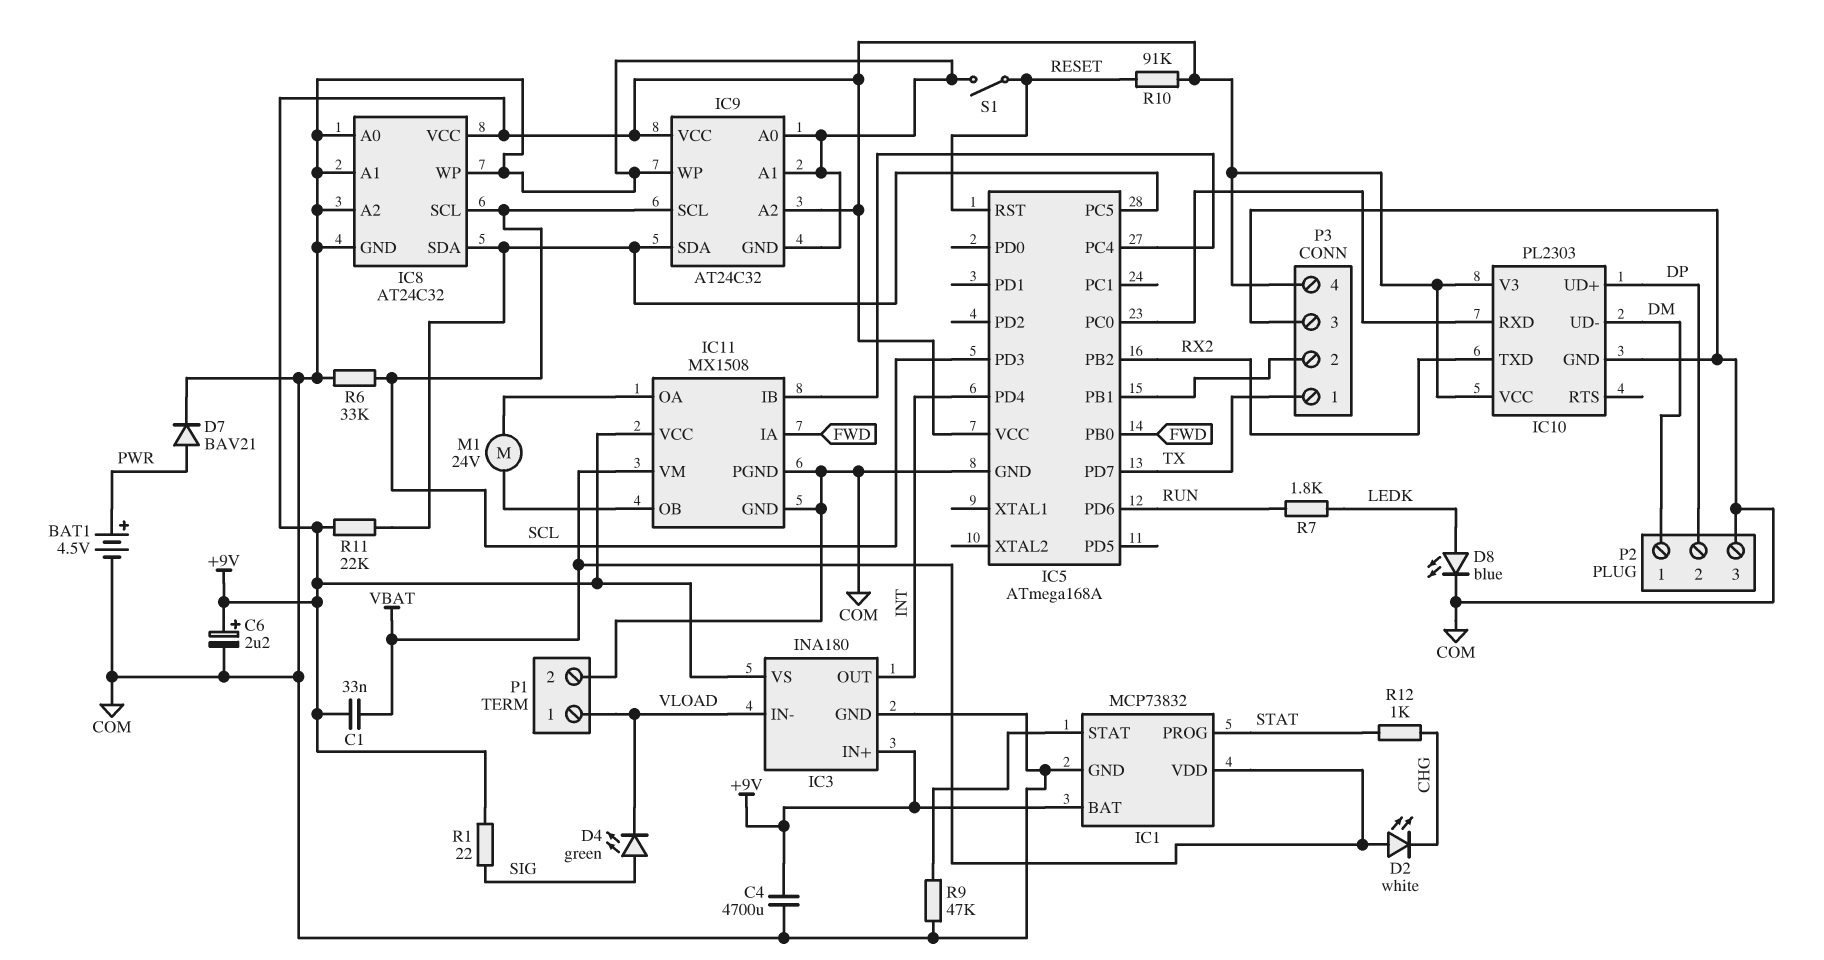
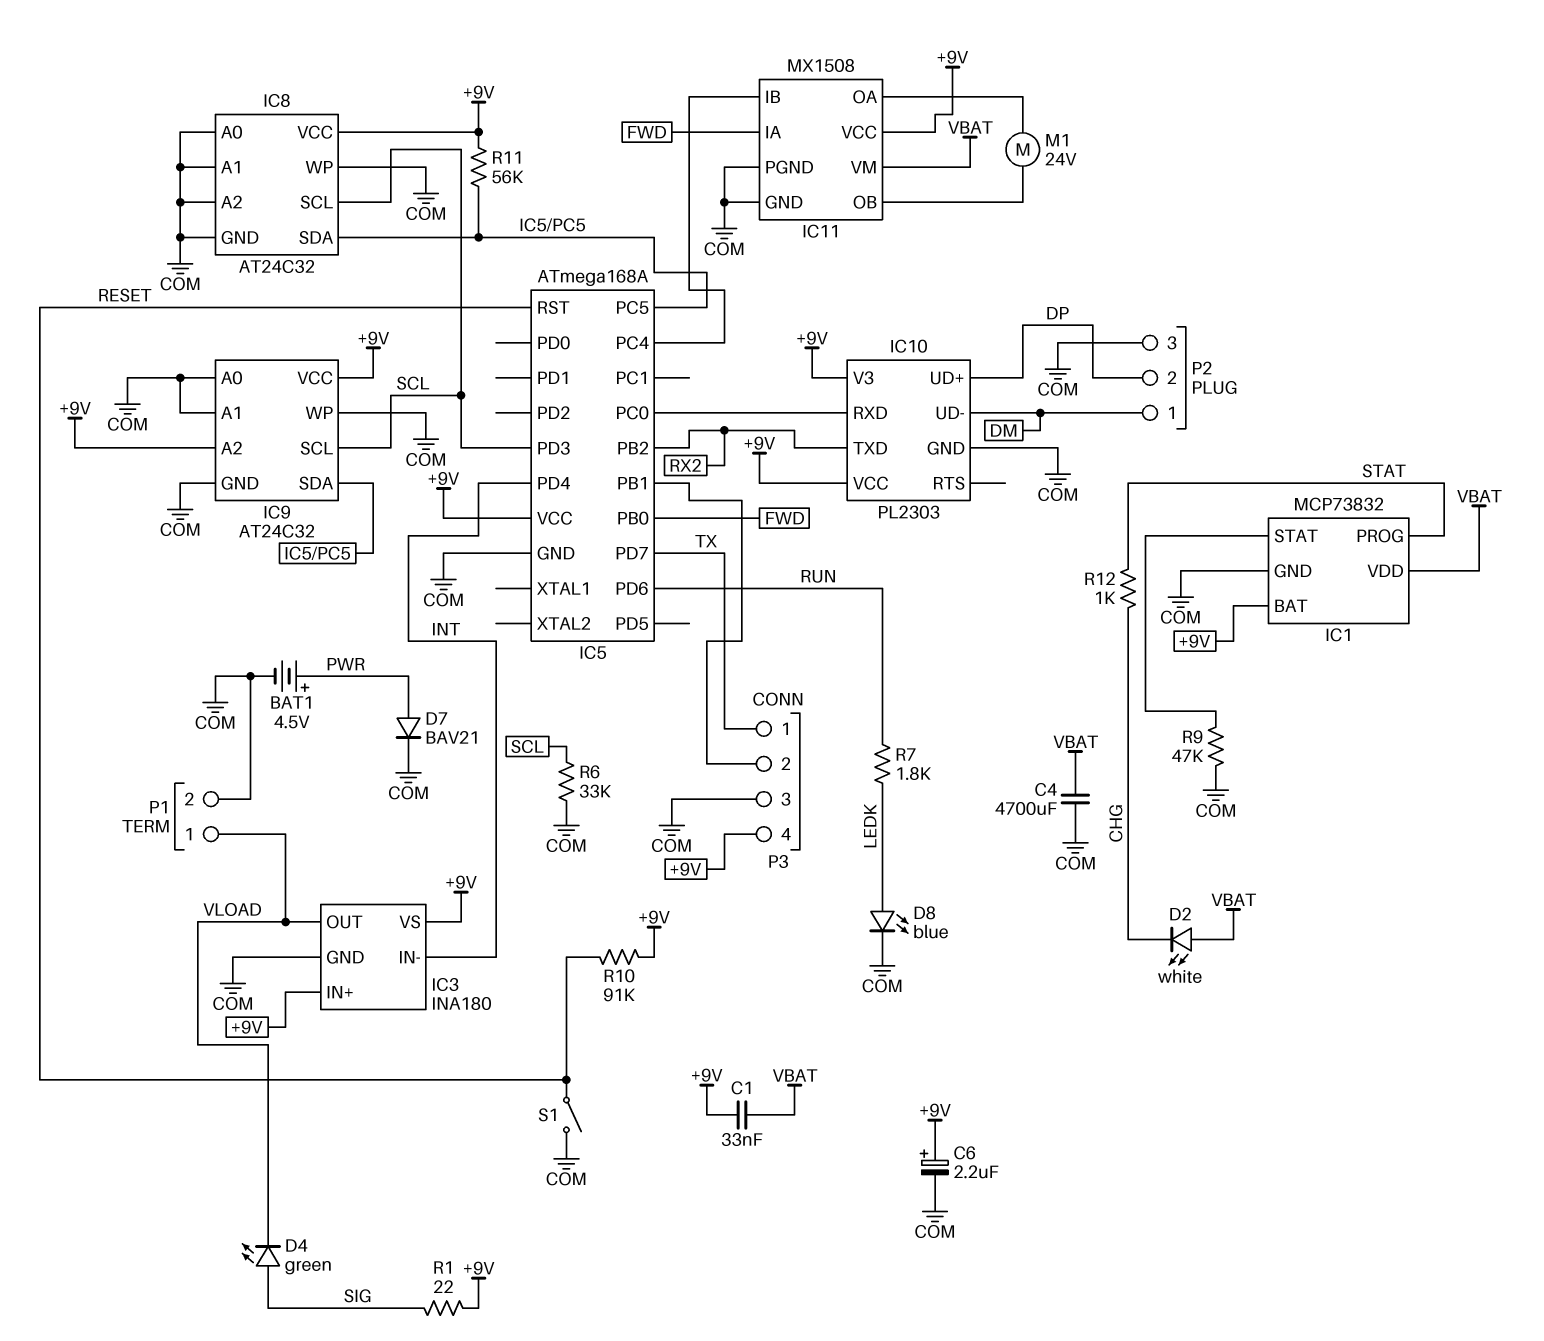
C4: 4700uF (+9V, COM) -> 4700uF (COM, VBAT)
IC3 pin IN-: VLOAD -> INT
IC3 pin OUT: INT -> VLOAD
R11: 22k (+9V, IC5/PC5) -> 56k (+9V, IC5/PC5)

